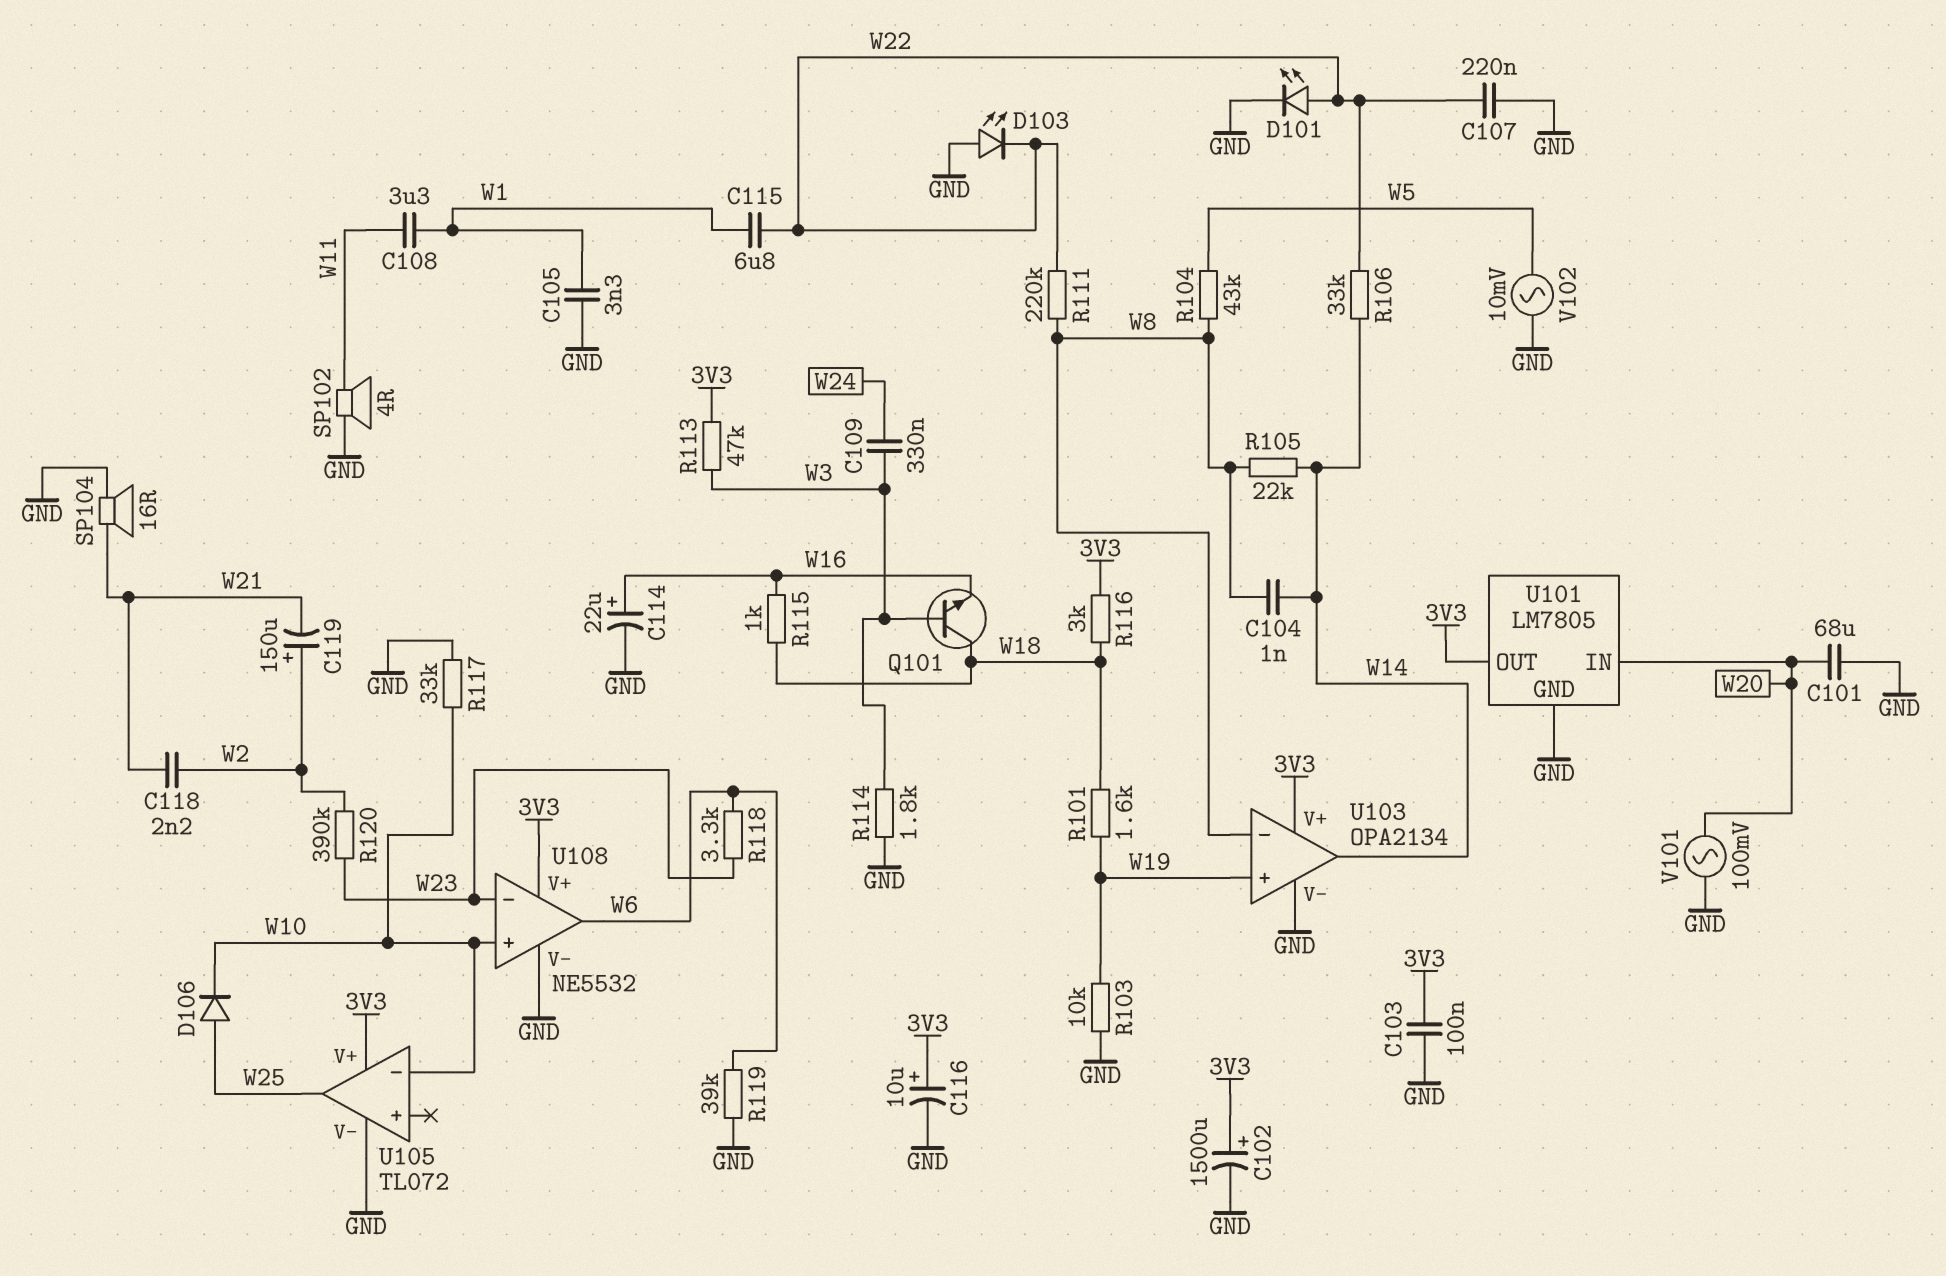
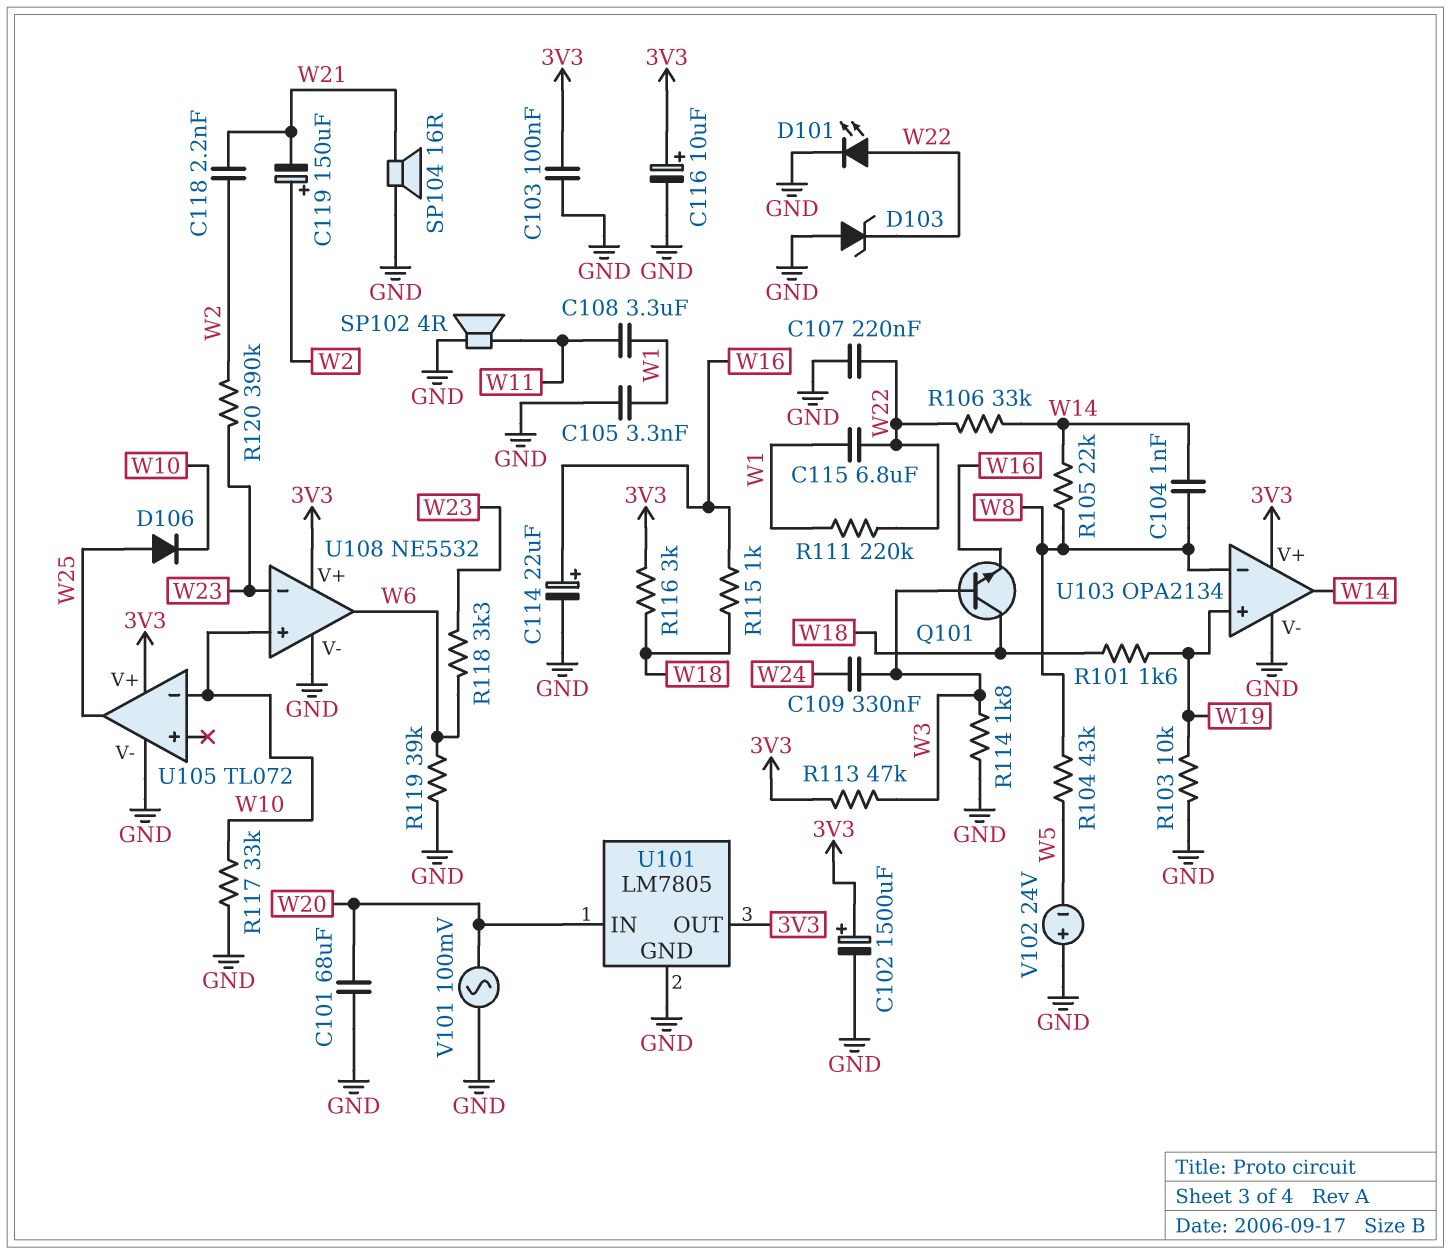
D103: LED (A GND, K W22) -> zener (A GND, K W22)
R111: 220k (W8, W22) -> 220k (W1, W22)
V102: AC 10mV (GND, W5) -> 24V (plus GND, minus W5)

